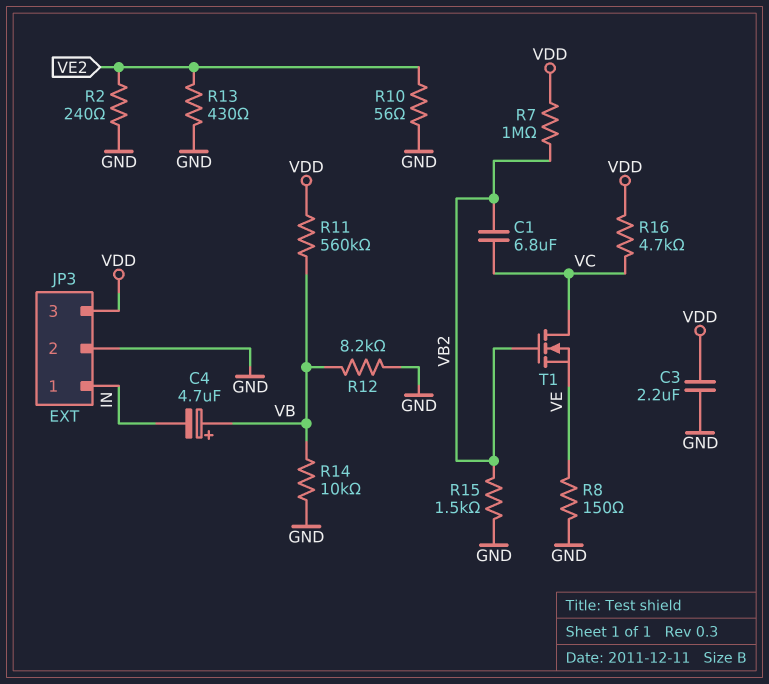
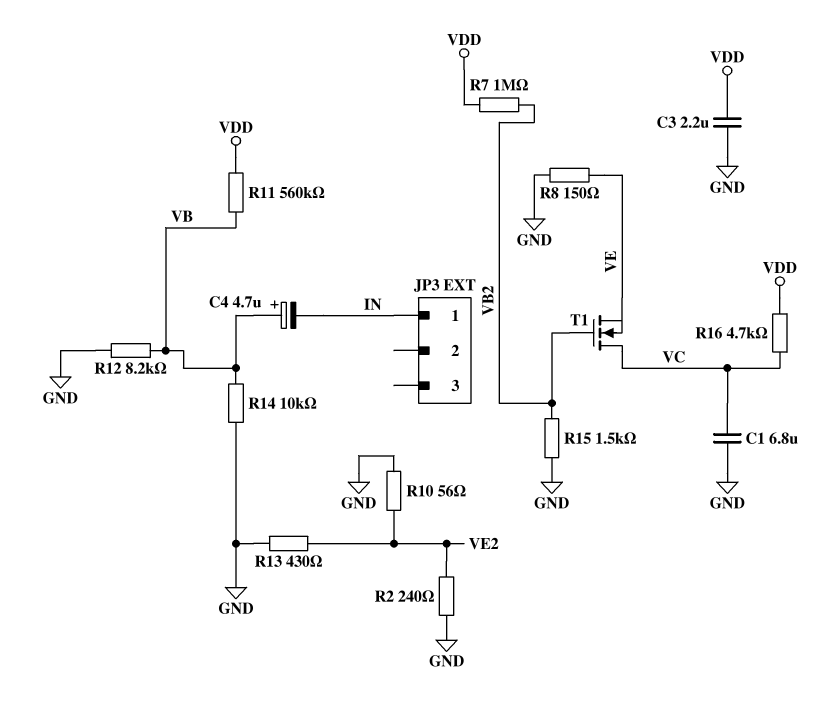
C1: 6.8uF (VB2, VC) -> 6.8uF (GND, VC)
JP3 pin 2: GND -> none
JP3 pin 3: VDD -> none

